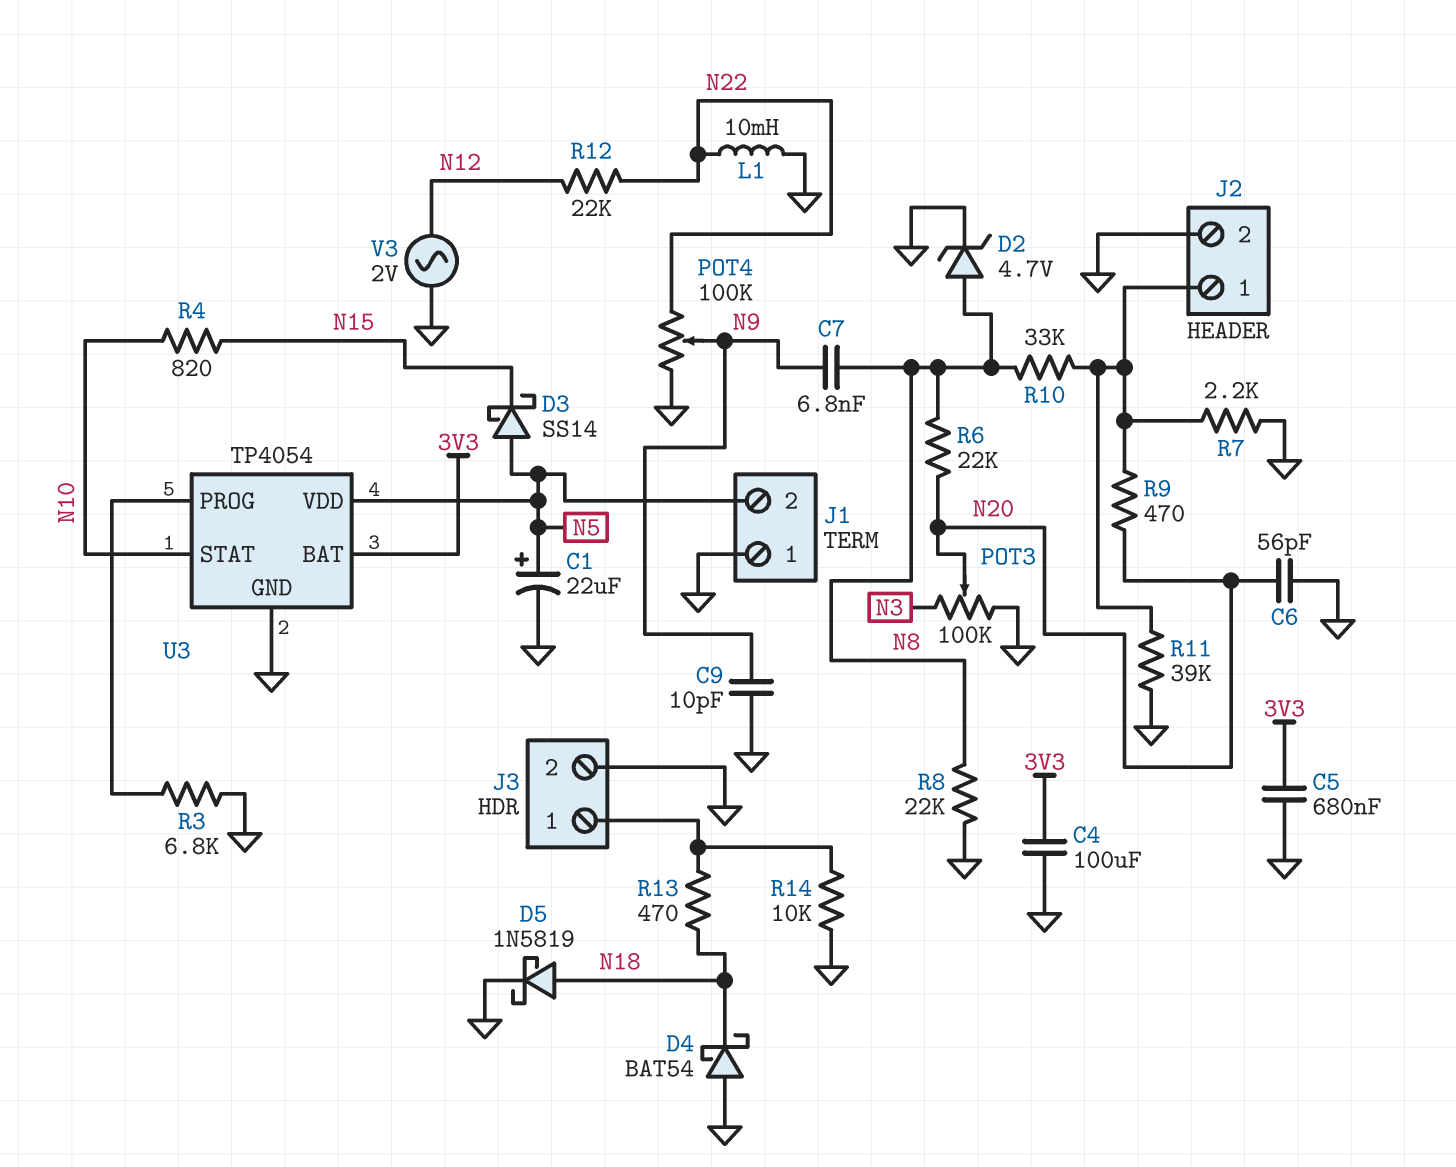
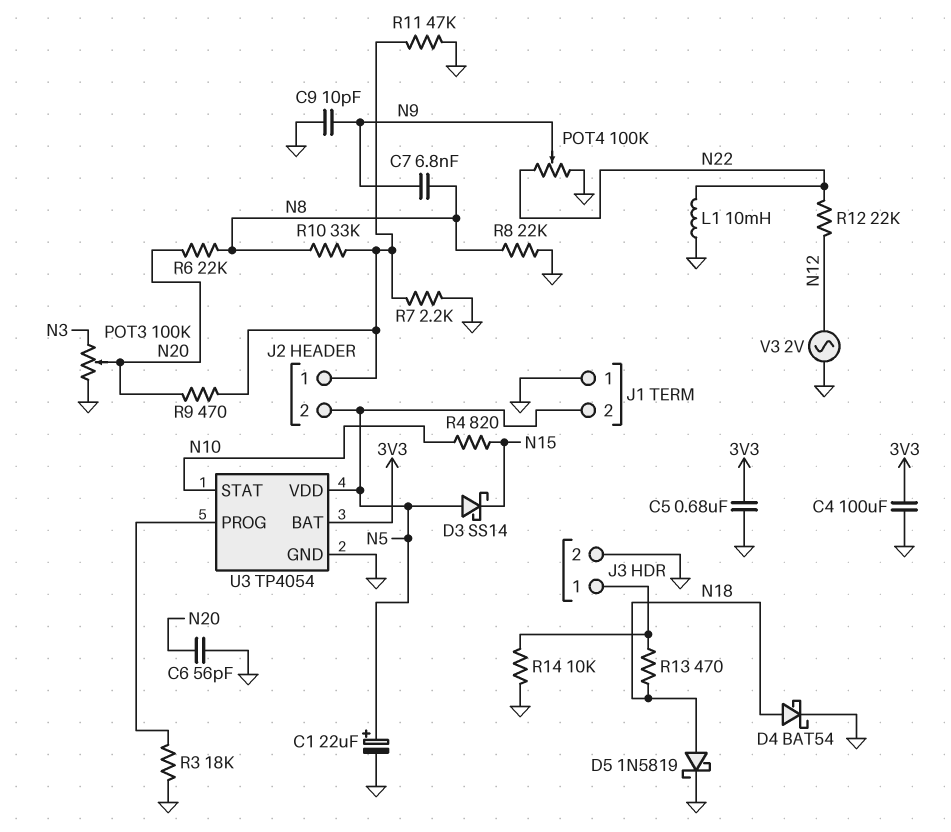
D2: zener 4.7V (A N8, K GND) -> none
D4: schottky BAT54 (A GND, K N18) -> schottky BAT54 (A N18, K GND)
J2 pin 2: GND -> N5
R3: 6.8k (GND, U3/PROG) -> 18k (GND, U3/PROG)
R11: 39k (GND, J2/1) -> 47k (GND, J2/1)

